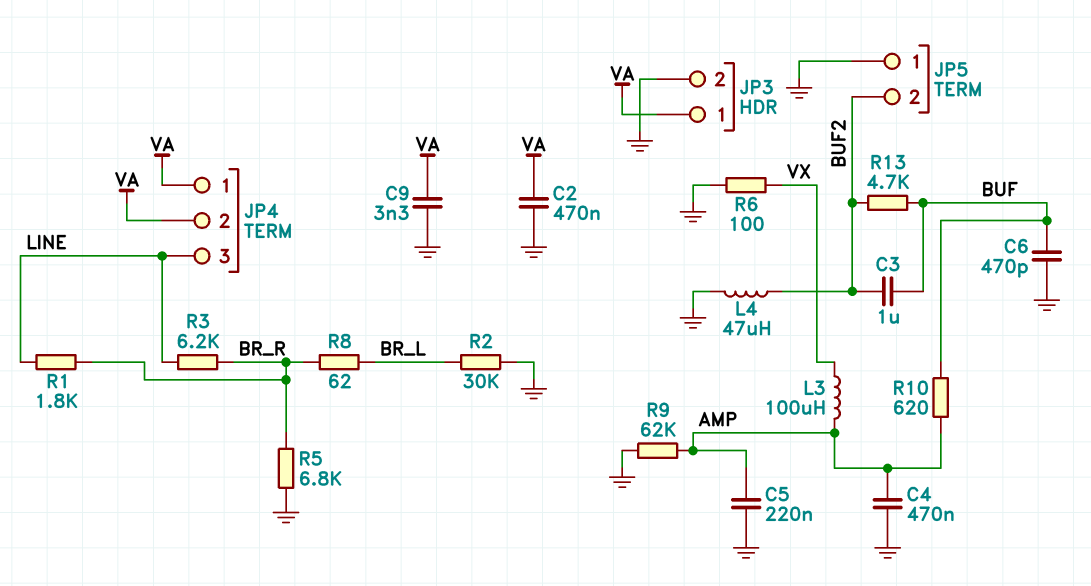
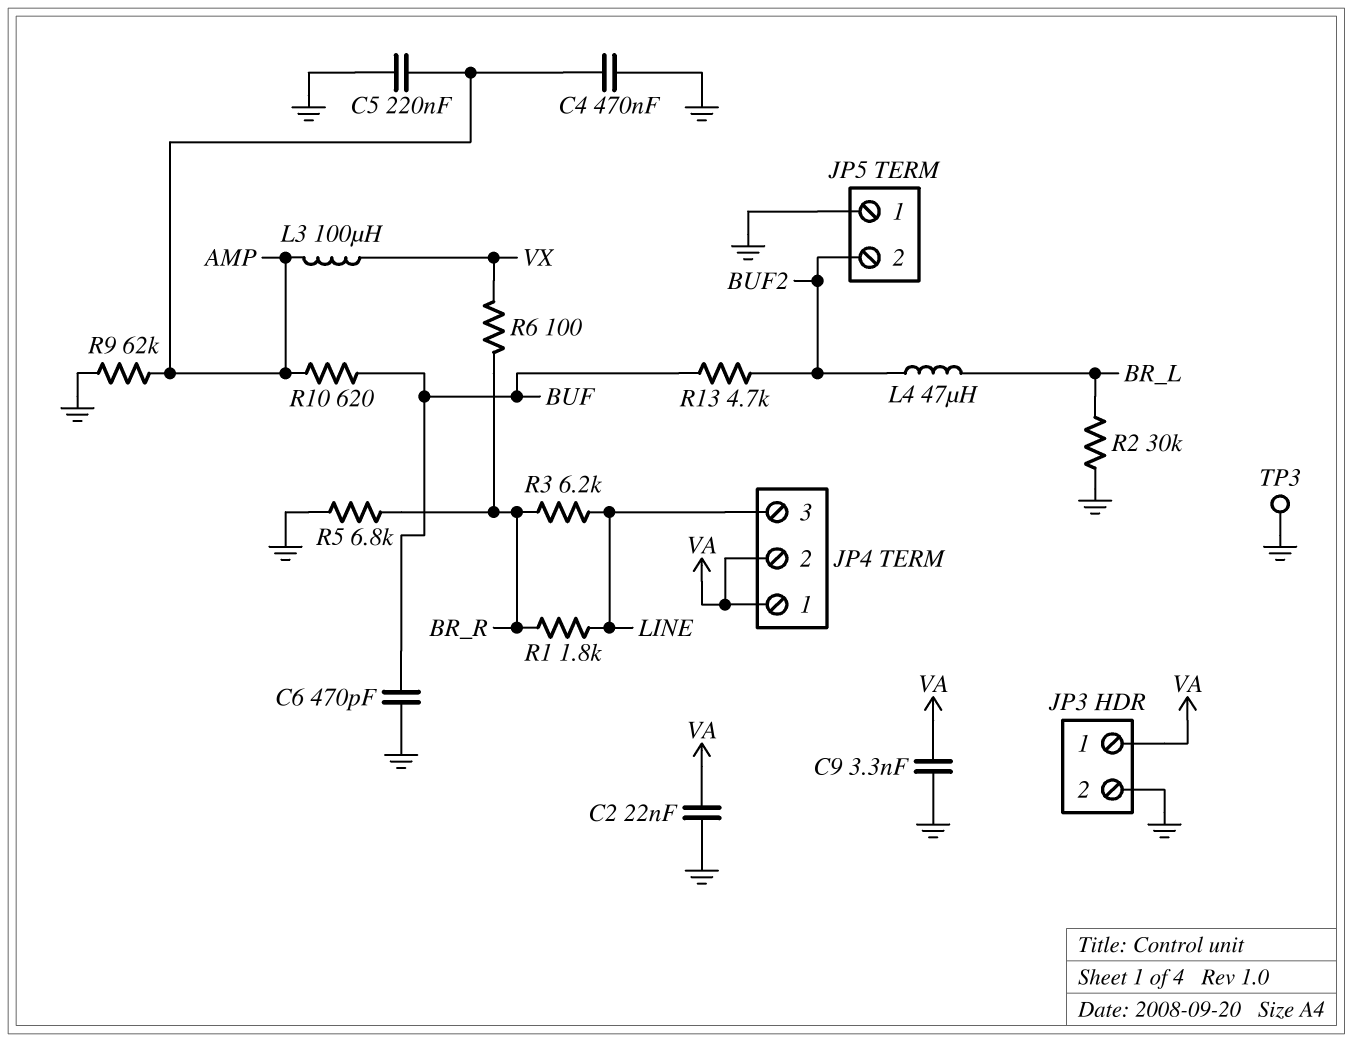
C2: 470nF (GND, VA) -> 22nF (GND, VA)
C3: 1uF (BUF, BUF2) -> none
L4: 47uH (BUF2, GND) -> 47uH (BR_L, BUF2)
R6: 100 (GND, VX) -> 100 (BR_R, VX)
R8: 62 (BR_L, BR_R) -> none
TP3: none -> test point (GND)

